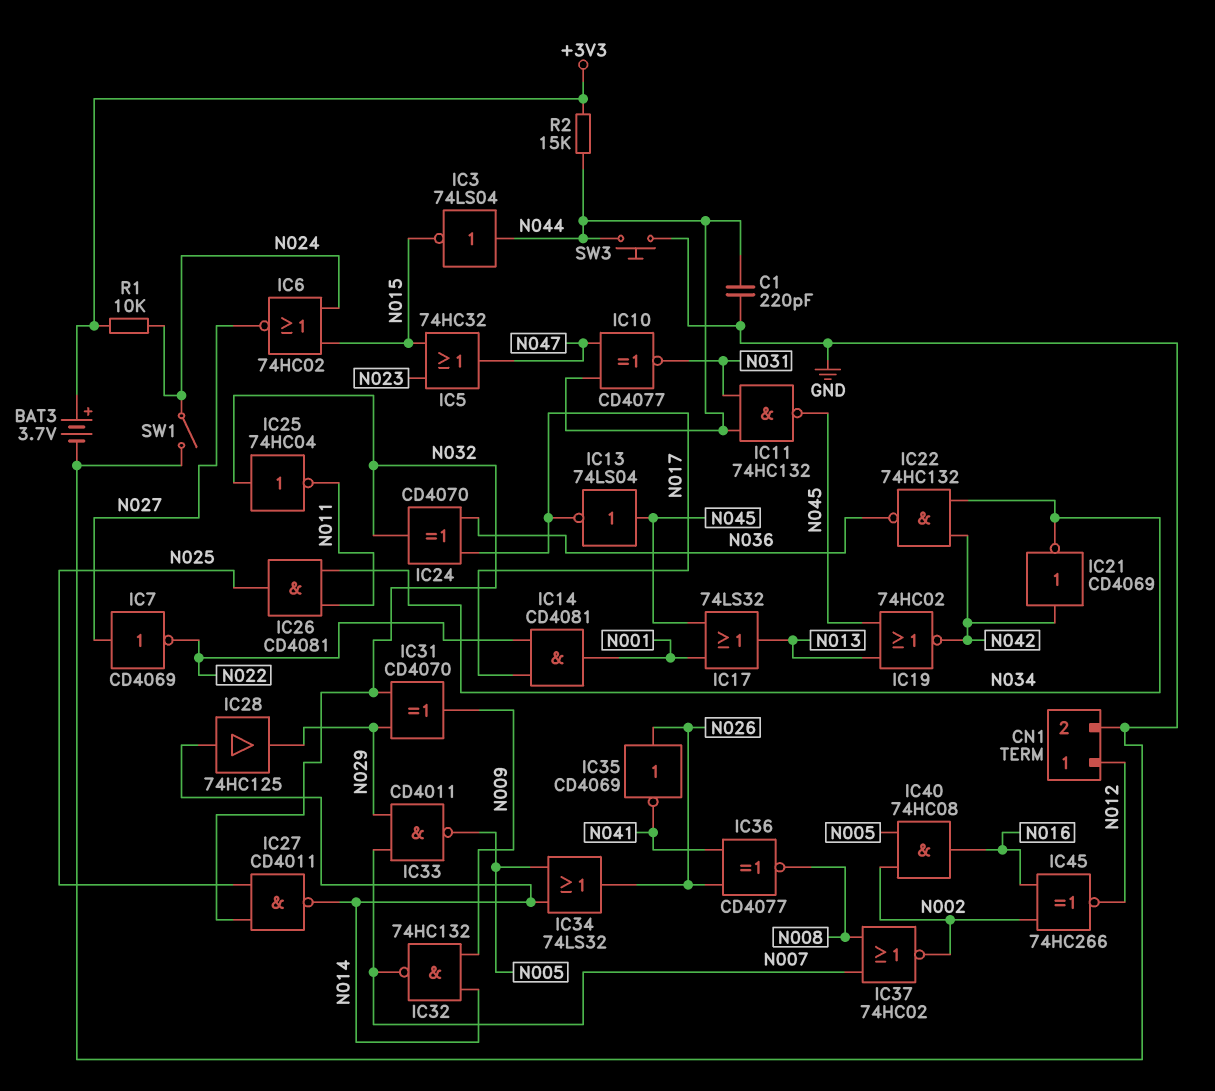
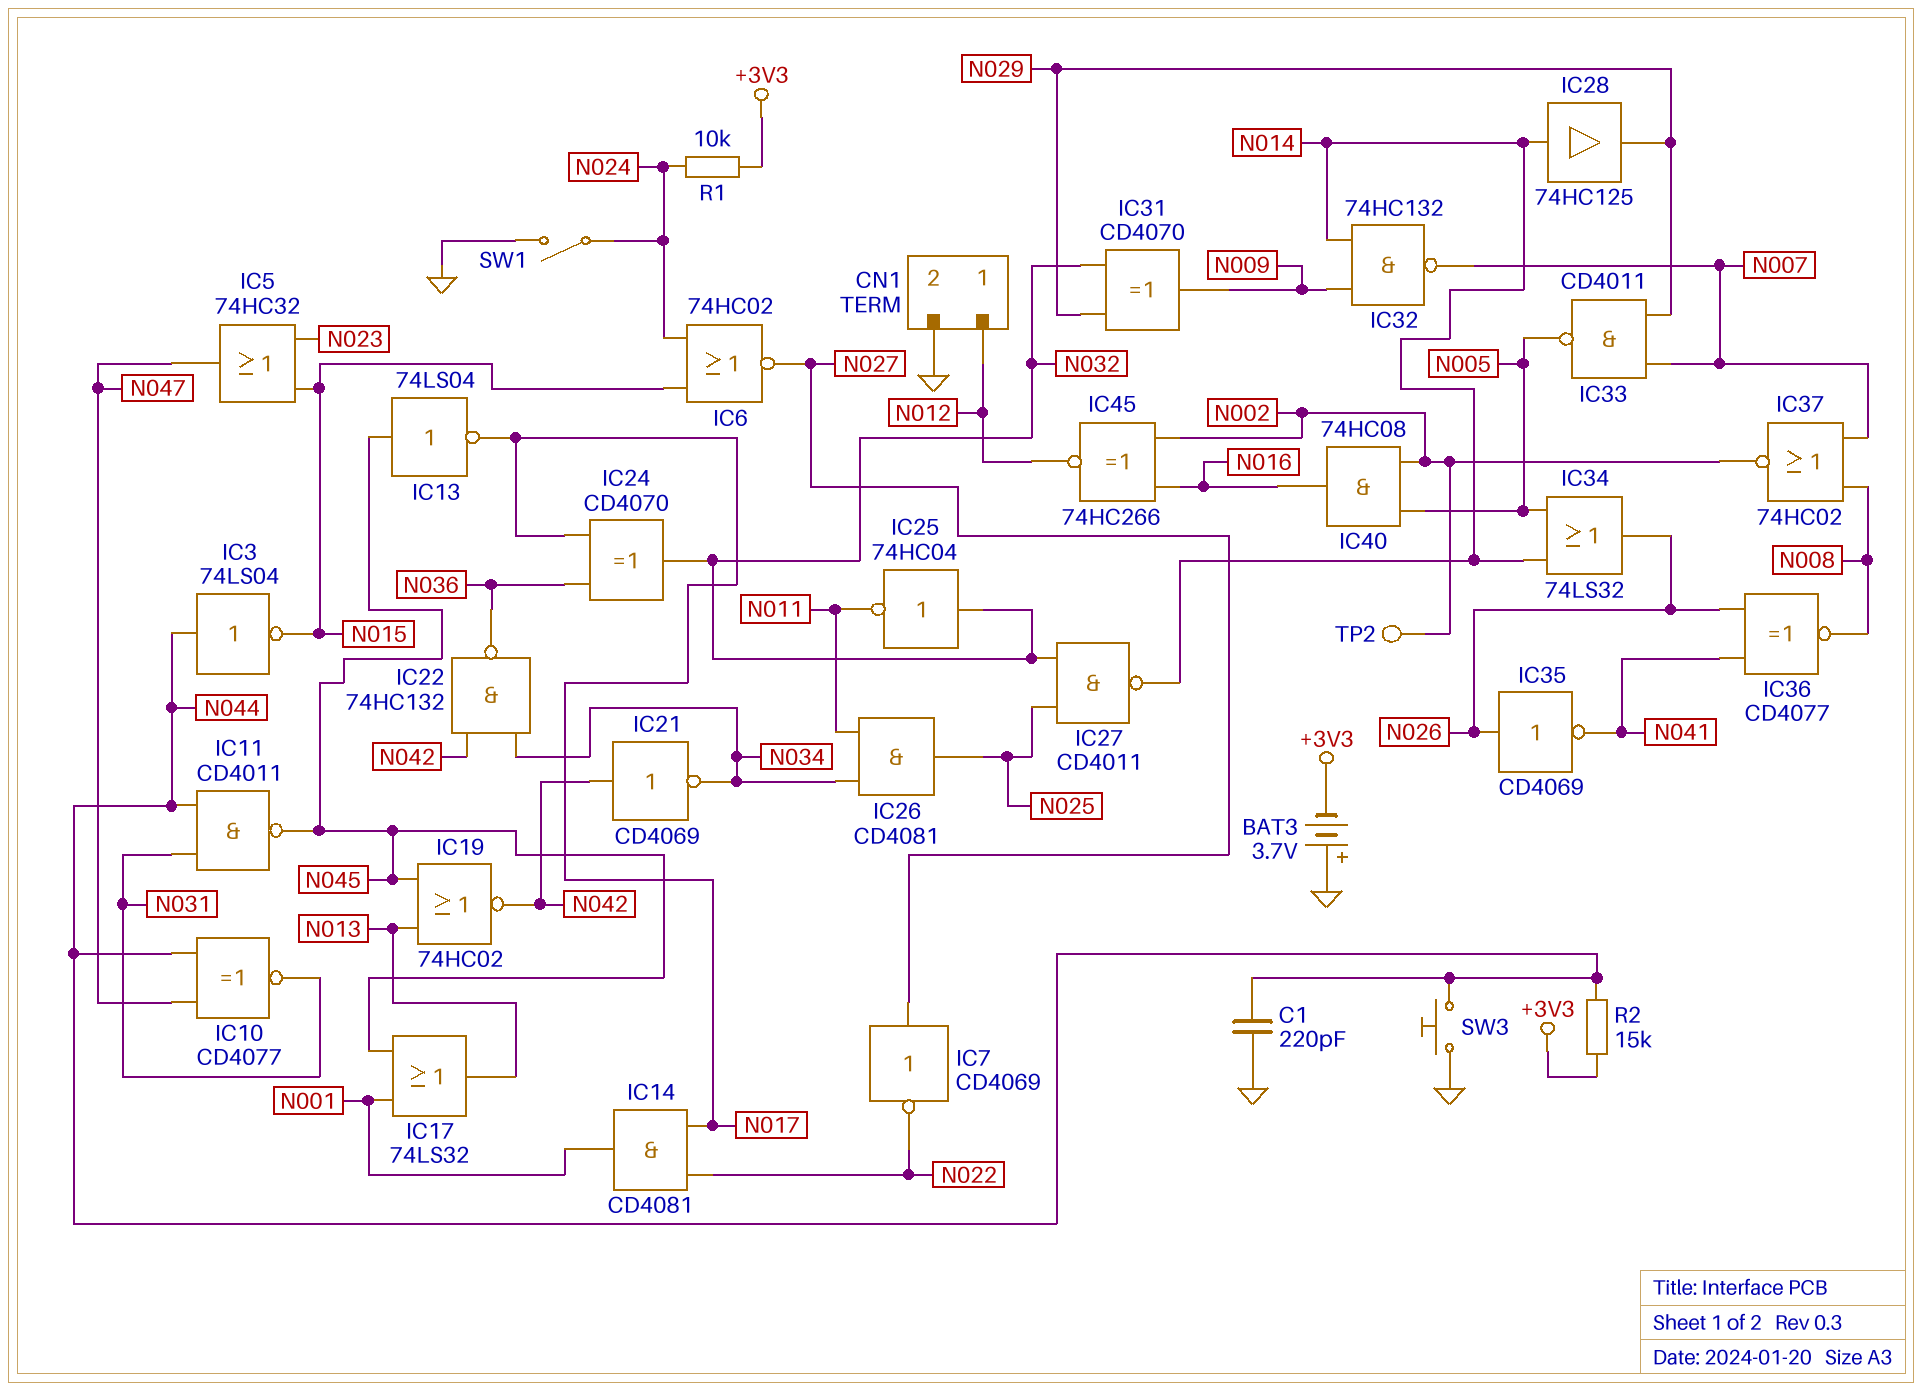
BAT3: 3.7V (plus +3V3, minus GND) -> 3.7V (plus GND, minus +3V3)
IC11: NAND 74HC132 (in N031, in N044, out N045) -> NAND CD4011 (in N031, in N044, out N045)
TP2: none -> test point (N002)

